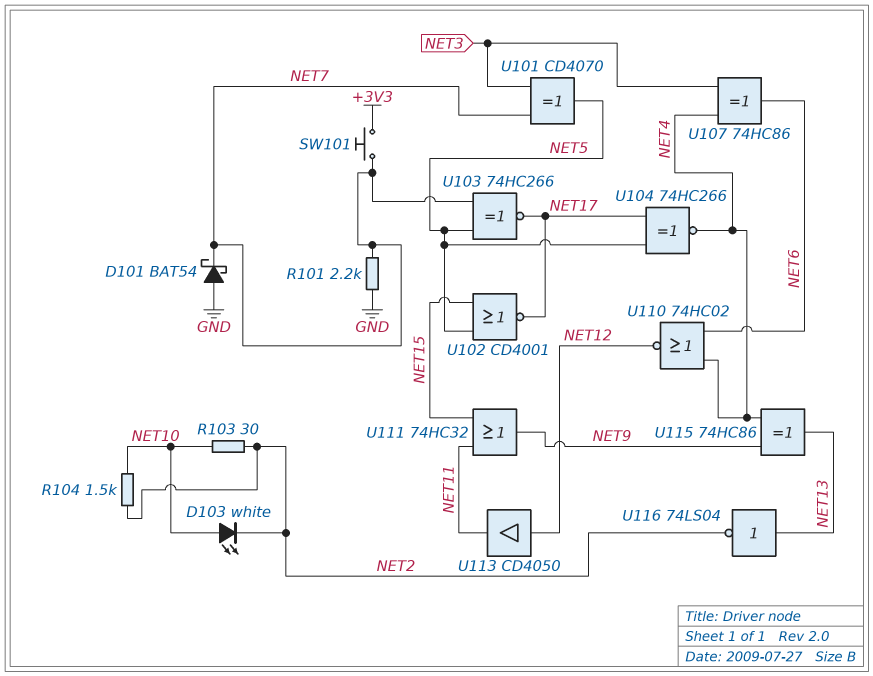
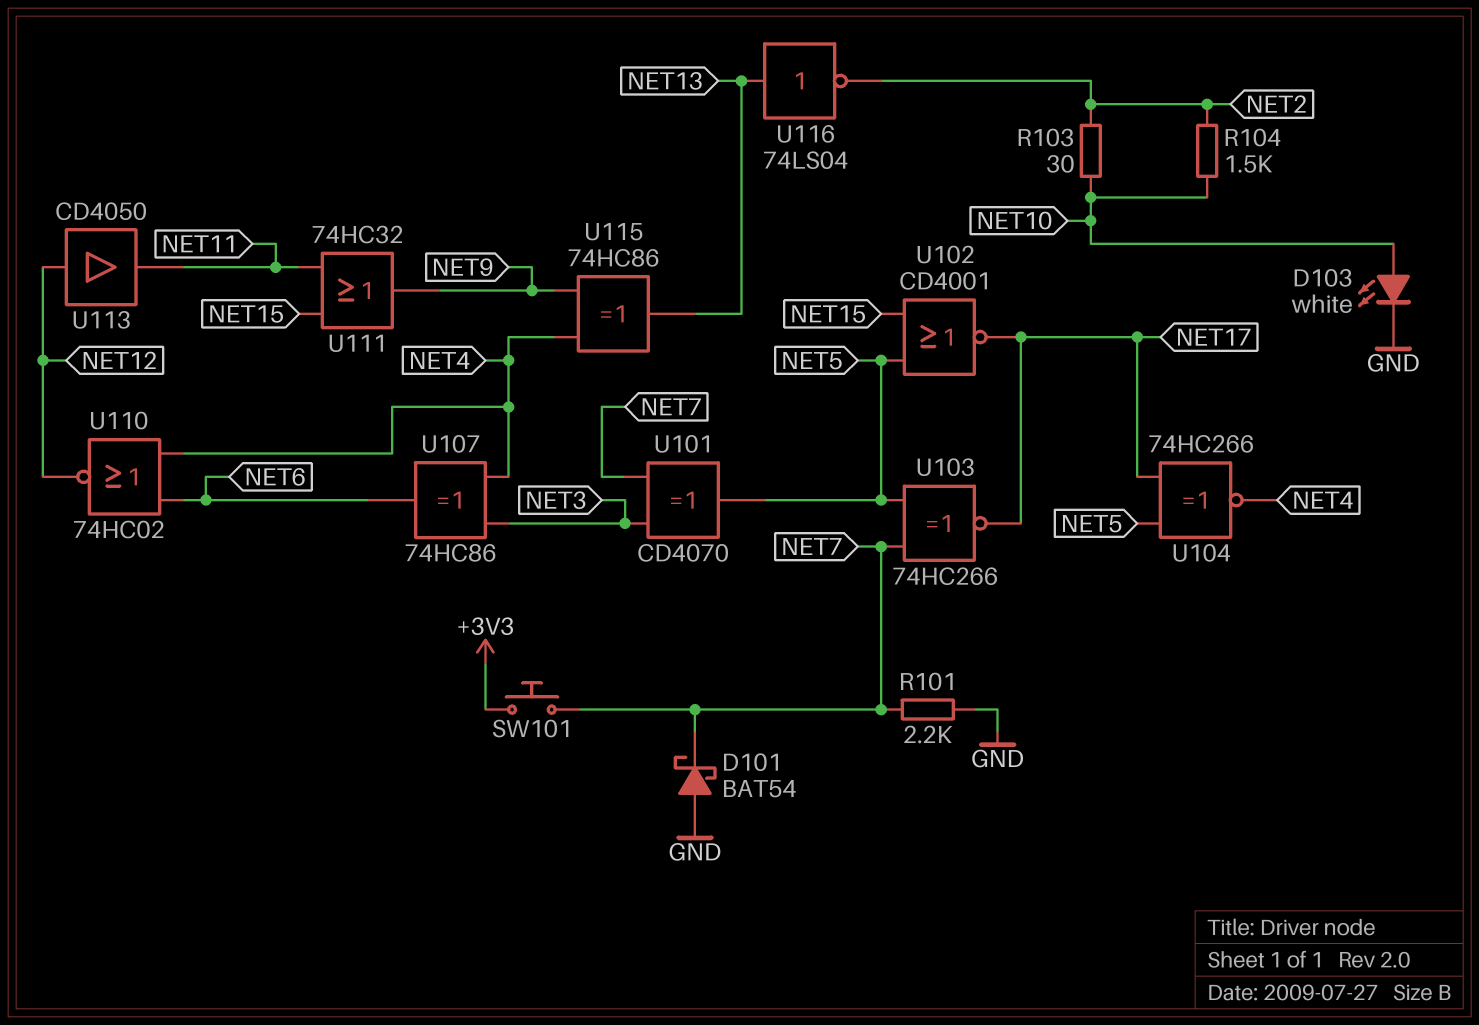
D103: LED white (A NET10, K NET2) -> LED white (A NET10, K GND)

